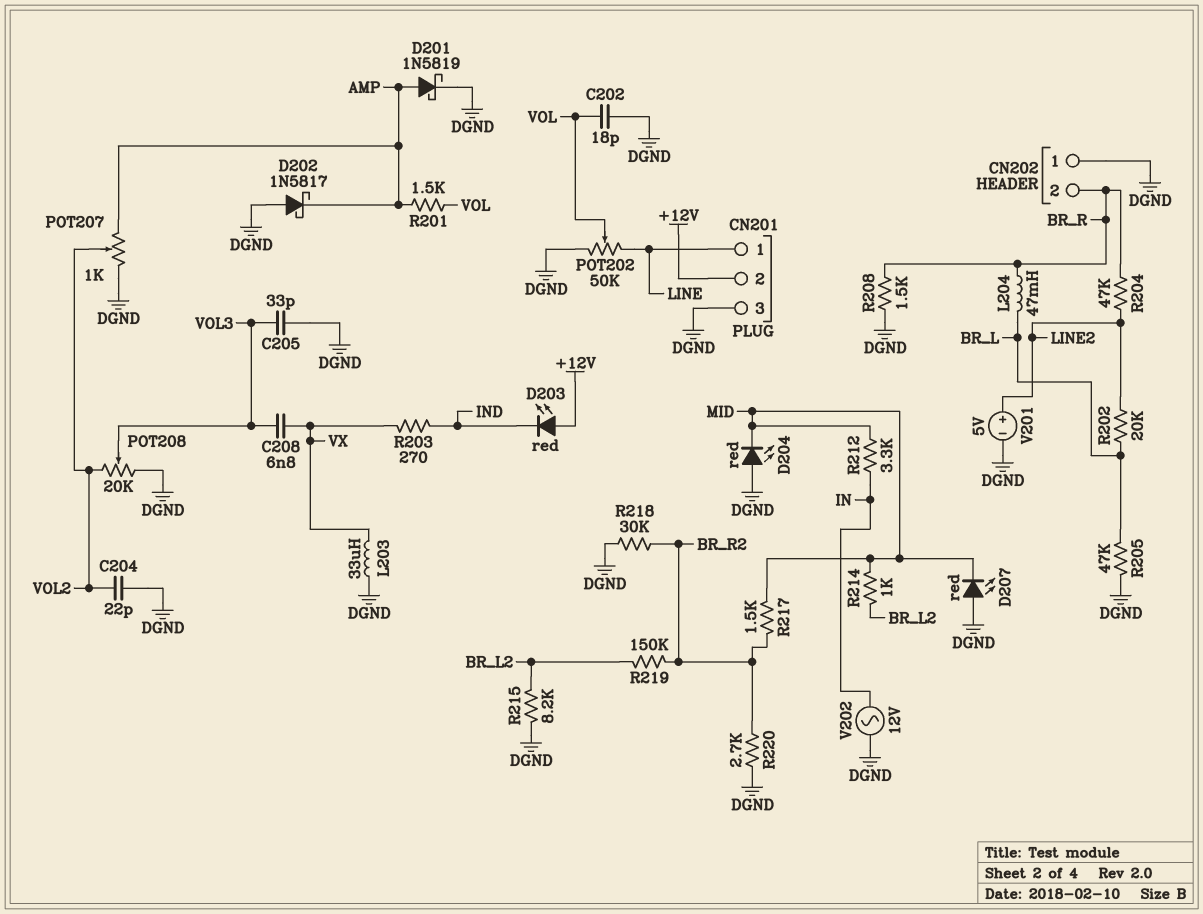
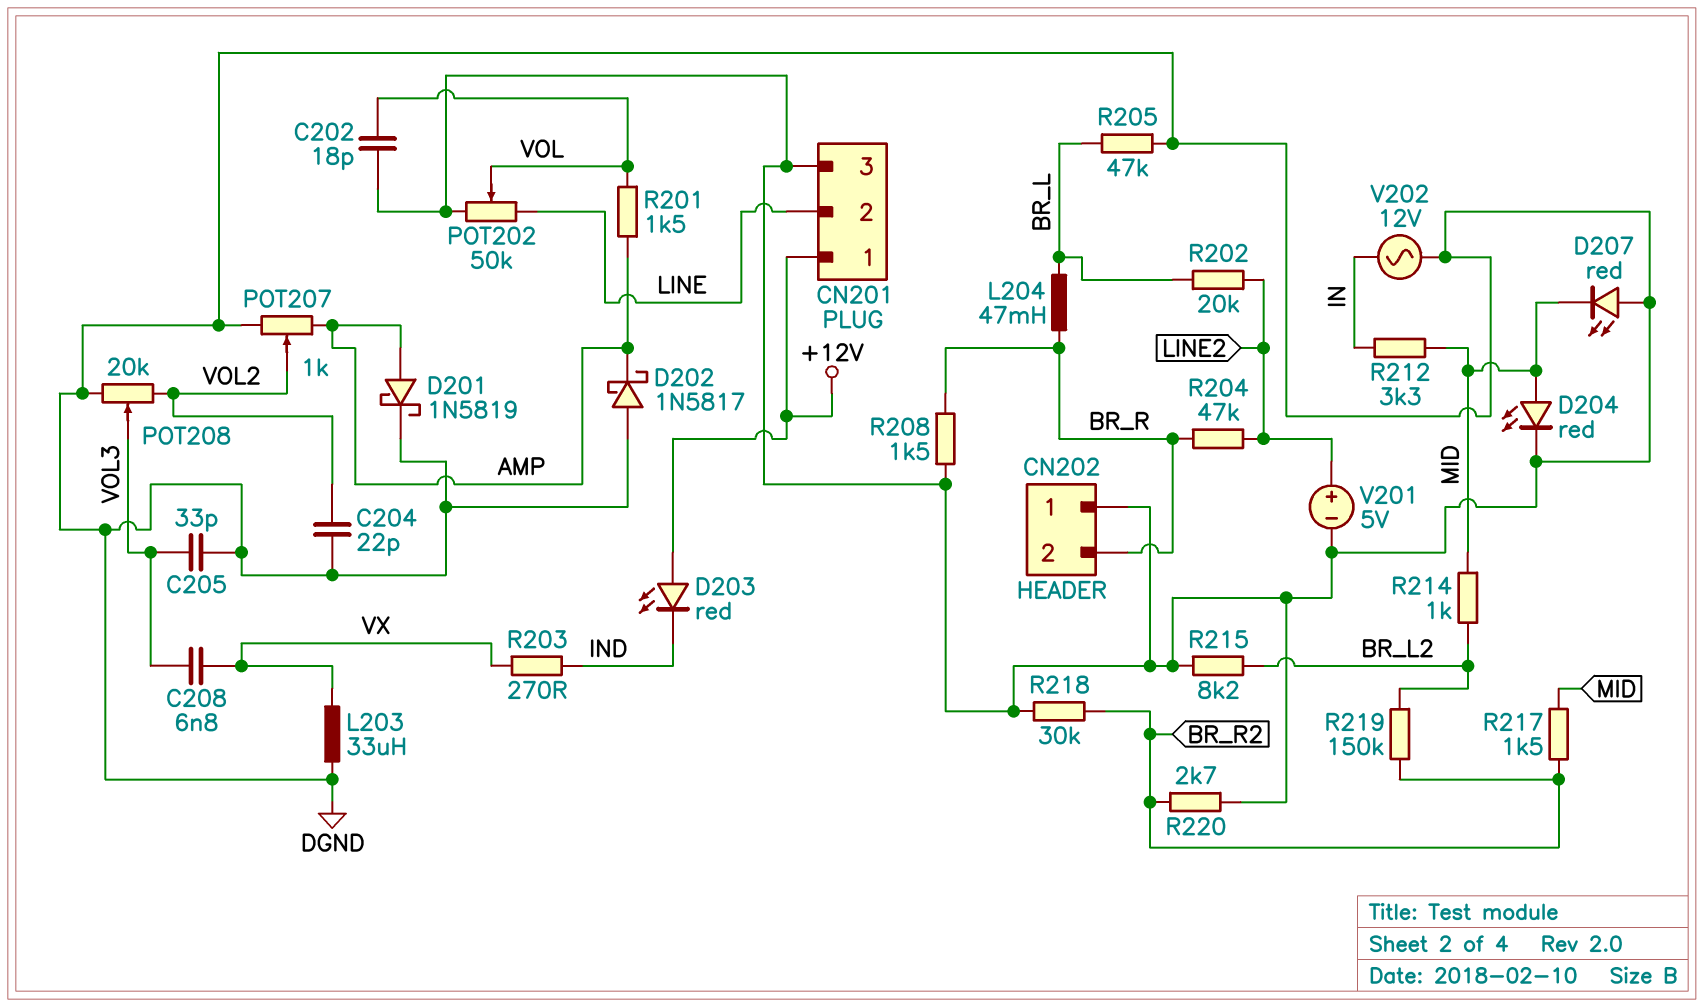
CN201 pin 1: LINE -> +12V
CN201 pin 2: +12V -> LINE
D204: LED red (A DGND, K MID) -> LED red (A MID, K DGND)

